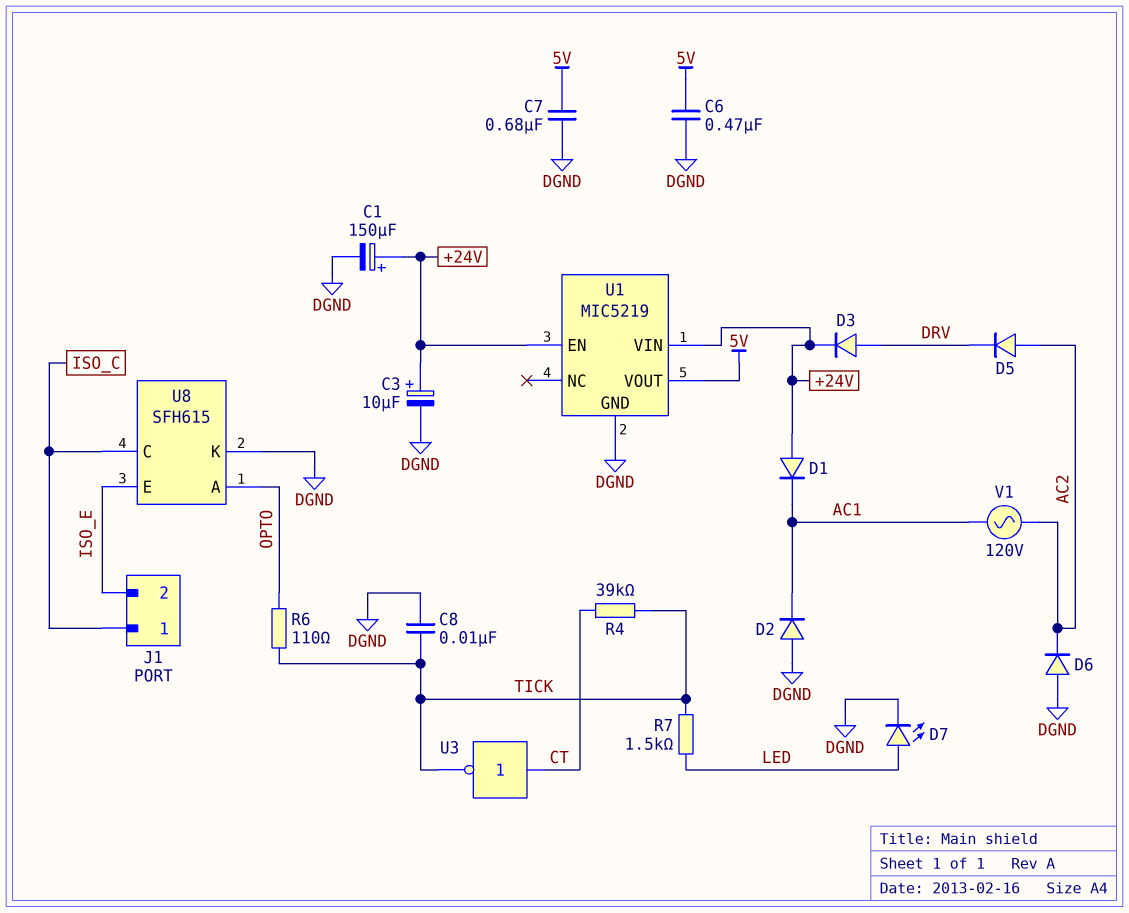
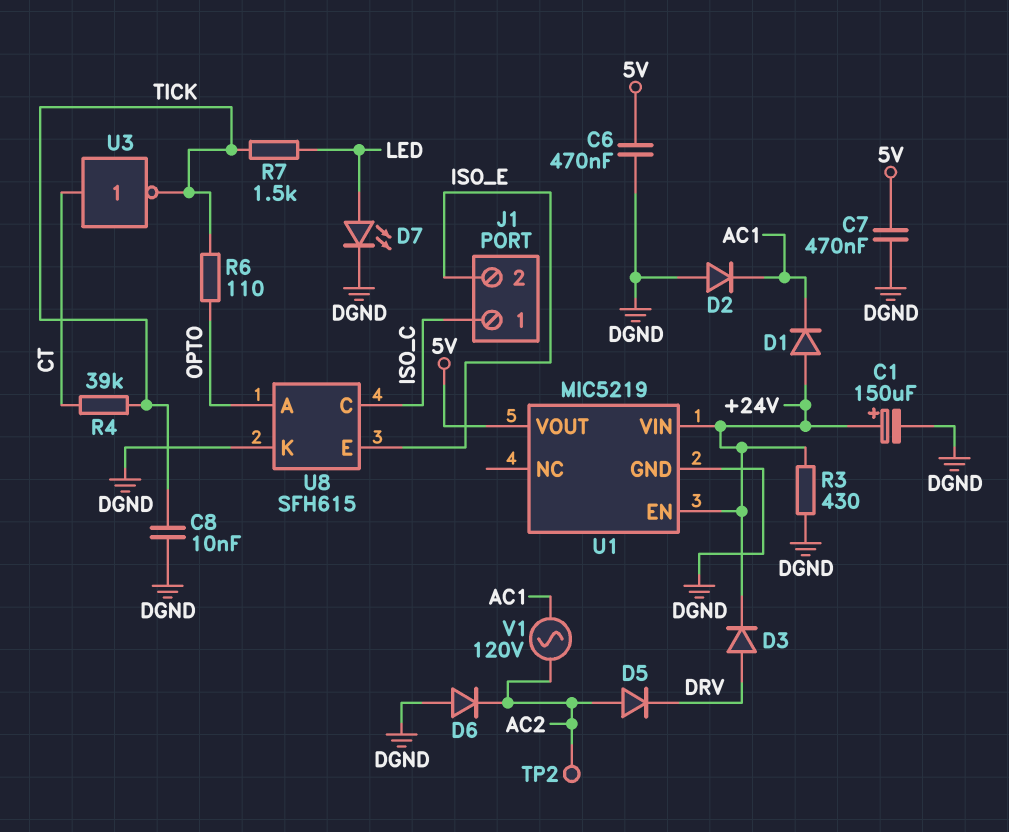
C3: 10uF (plus +24V, minus DGND) -> none
C7: 680nF (5V, DGND) -> 470nF (5V, DGND)
R3: none -> 430 (+24V, DGND)
TP2: none -> test point (AC2)

